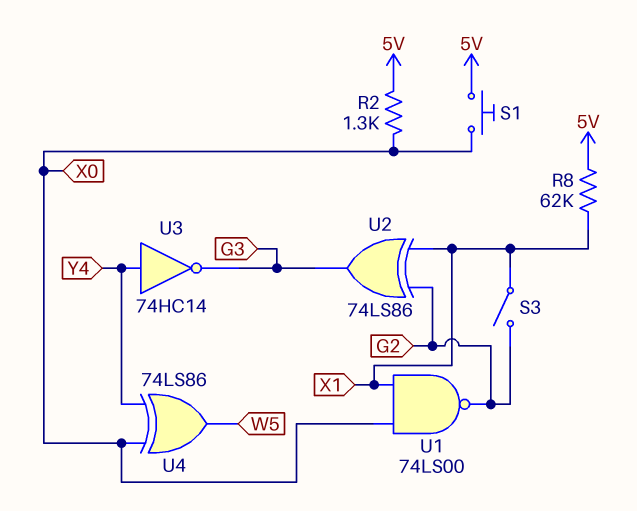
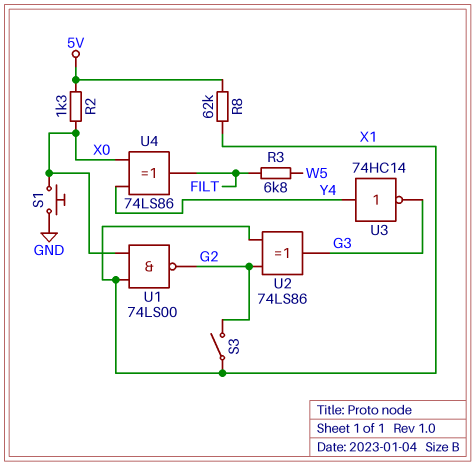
R3: none -> 6.8k (FILT, W5)
S1: button (5V, X0) -> button (GND, X0)
U4: XOR 74LS86 (in X0, in Y4, out W5) -> XOR 74LS86 (in X0, in Y4, out FILT)

